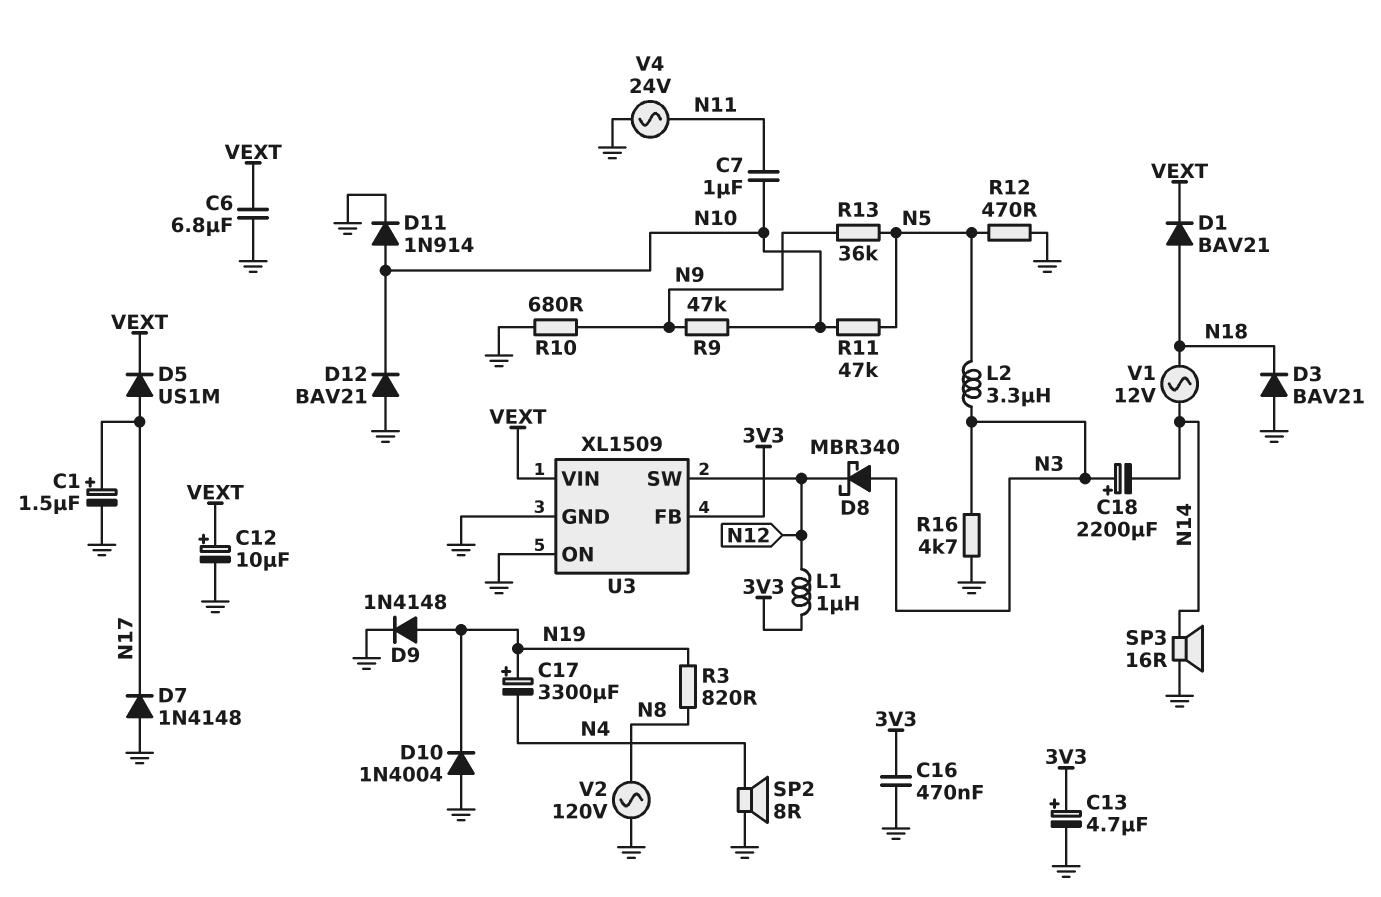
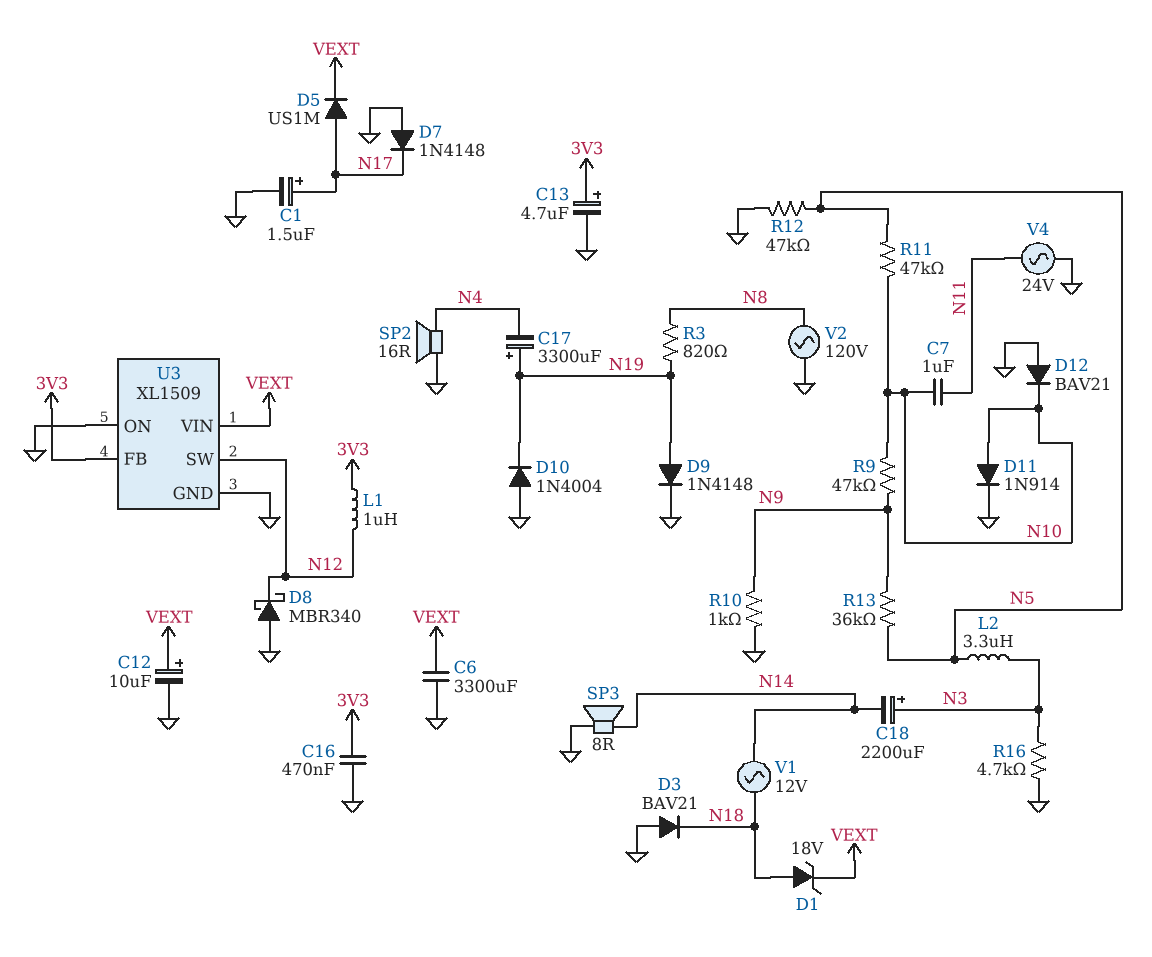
C6: 6.8uF (GND, VEXT) -> 3300uF (GND, VEXT)
D1: diode BAV21 (A N18, K VEXT) -> zener 18V (A N18, K VEXT)
D8: schottky MBR340 (A N3, K N12) -> schottky MBR340 (A GND, K N12)
R10: 680 (GND, N9) -> 1k (GND, N9)
R12: 470 (GND, N5) -> 47k (GND, N5)
SP2: speaker 8R (GND, N4) -> speaker 16R (GND, N4)
SP3: speaker 16R (GND, N14) -> speaker 8R (GND, N14)

